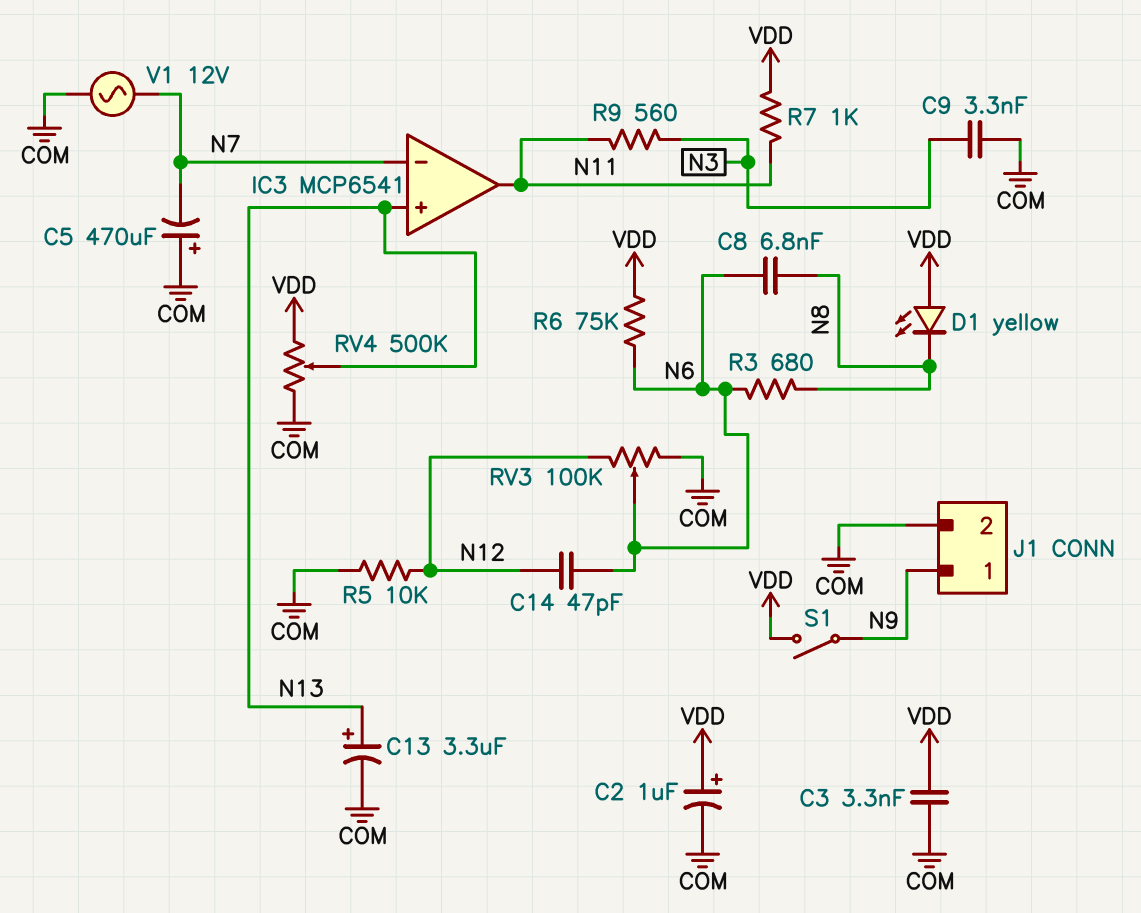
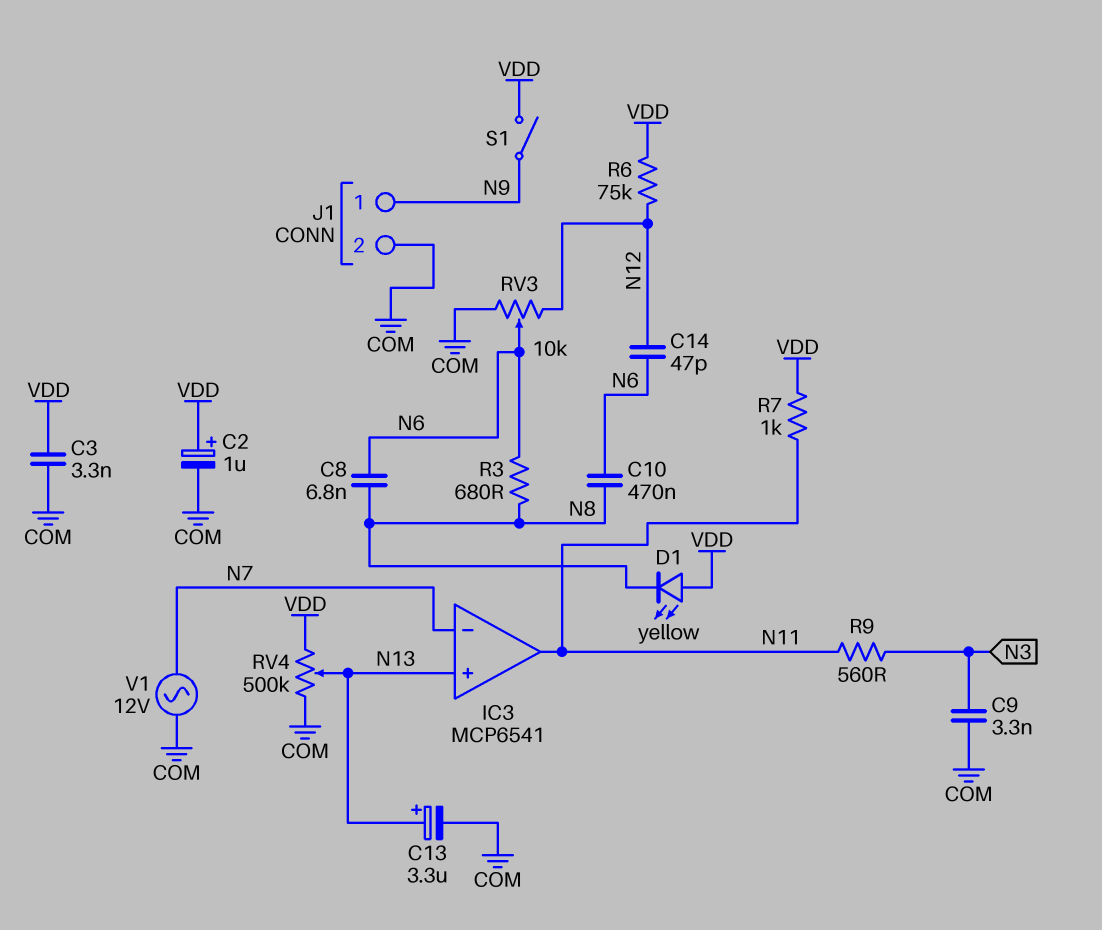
C5: 470uF (plus COM, minus N7) -> none
C10: none -> 470nF (N6, N8)
R5: 10k (COM, N12) -> none
R6: 75k (N6, VDD) -> 75k (N12, VDD)
RV3: 100k (COM, N12, wiper N6) -> 10k (COM, N12, wiper N6)

